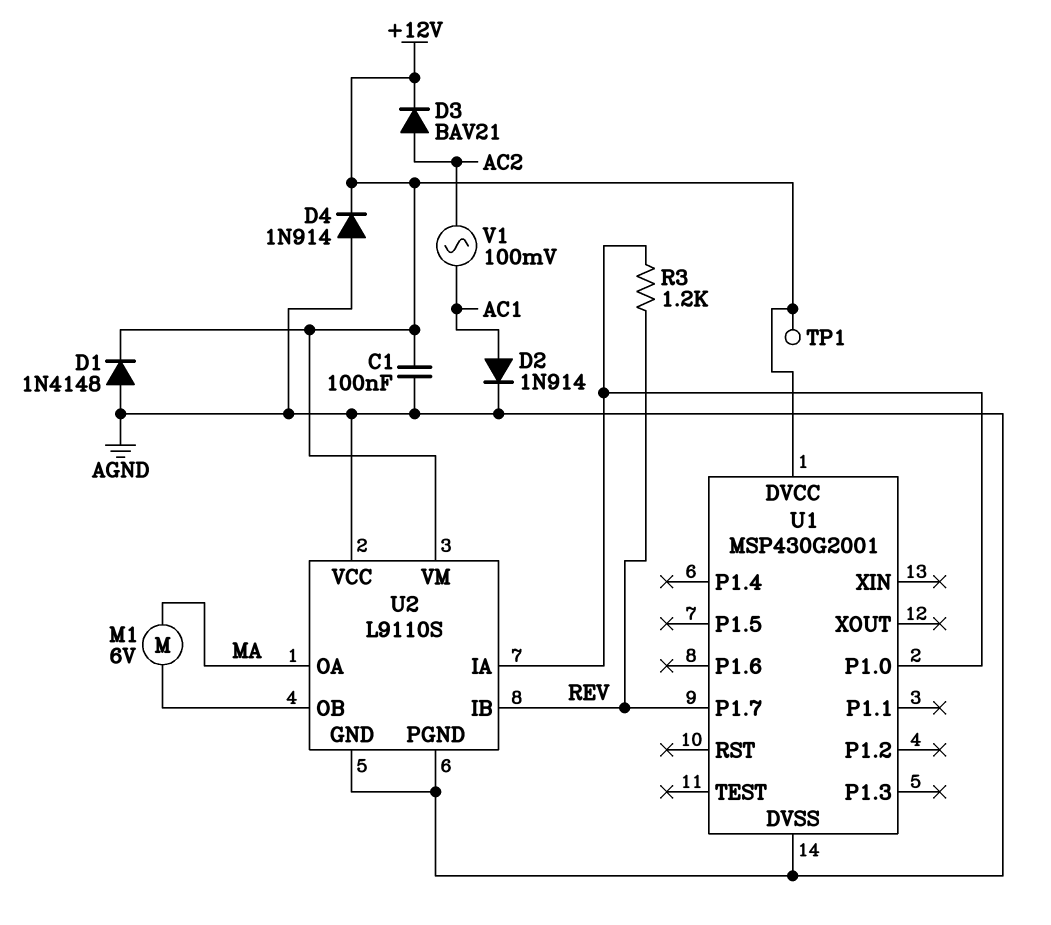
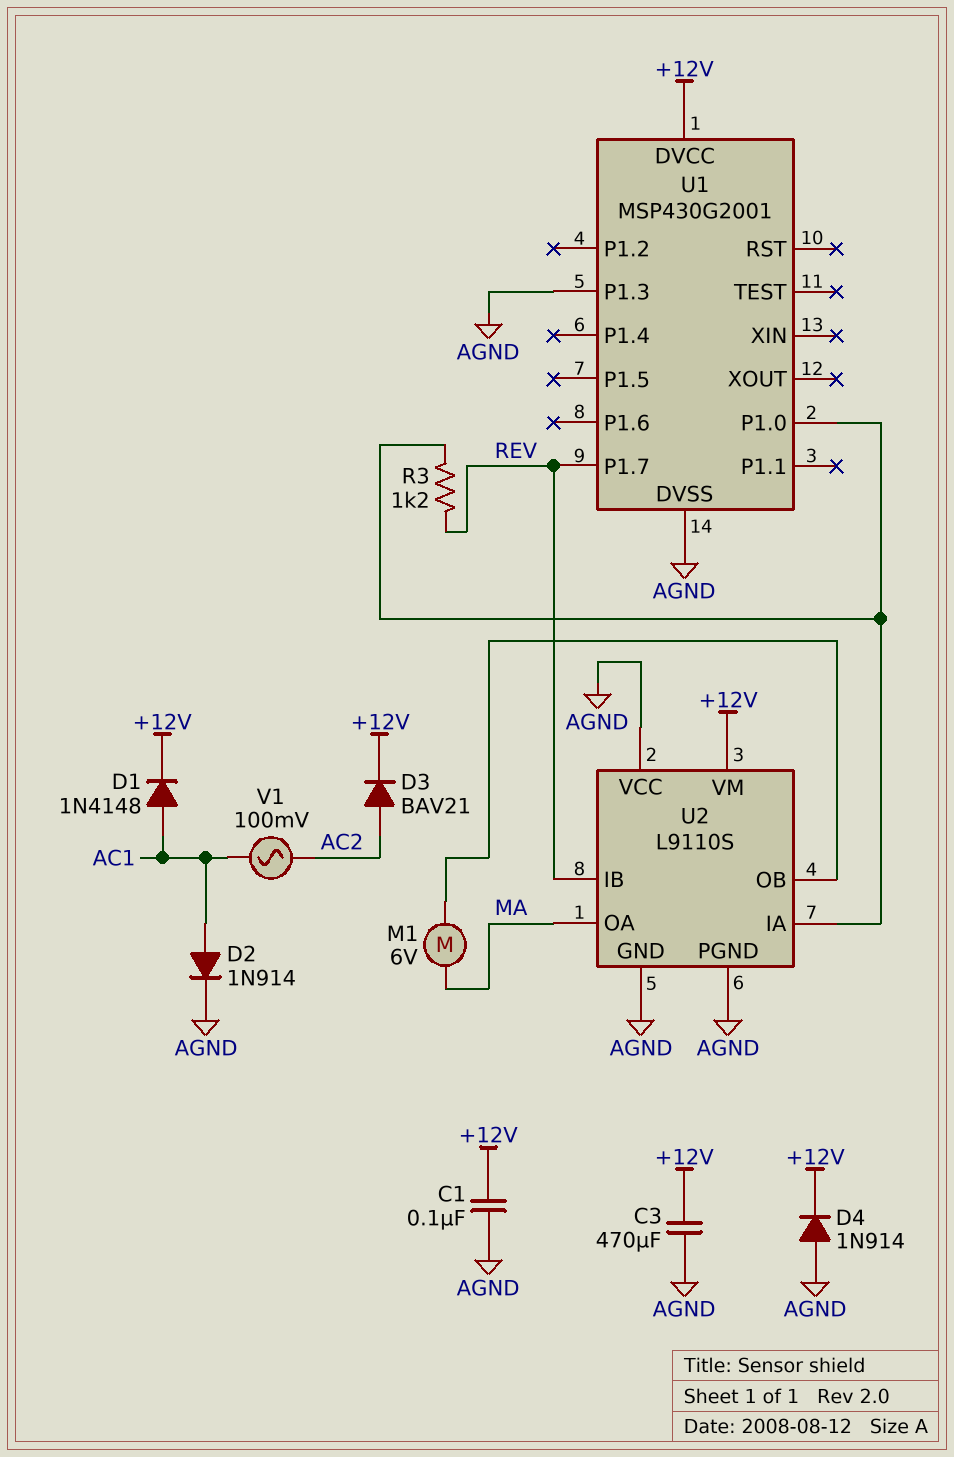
C3: none -> 470uF (+12V, AGND)
D1: diode 1N4148 (A AGND, K +12V) -> diode 1N4148 (A AC1, K +12V)
TP1: test point (+12V) -> none
U1 pin P1.3: none -> AGND

